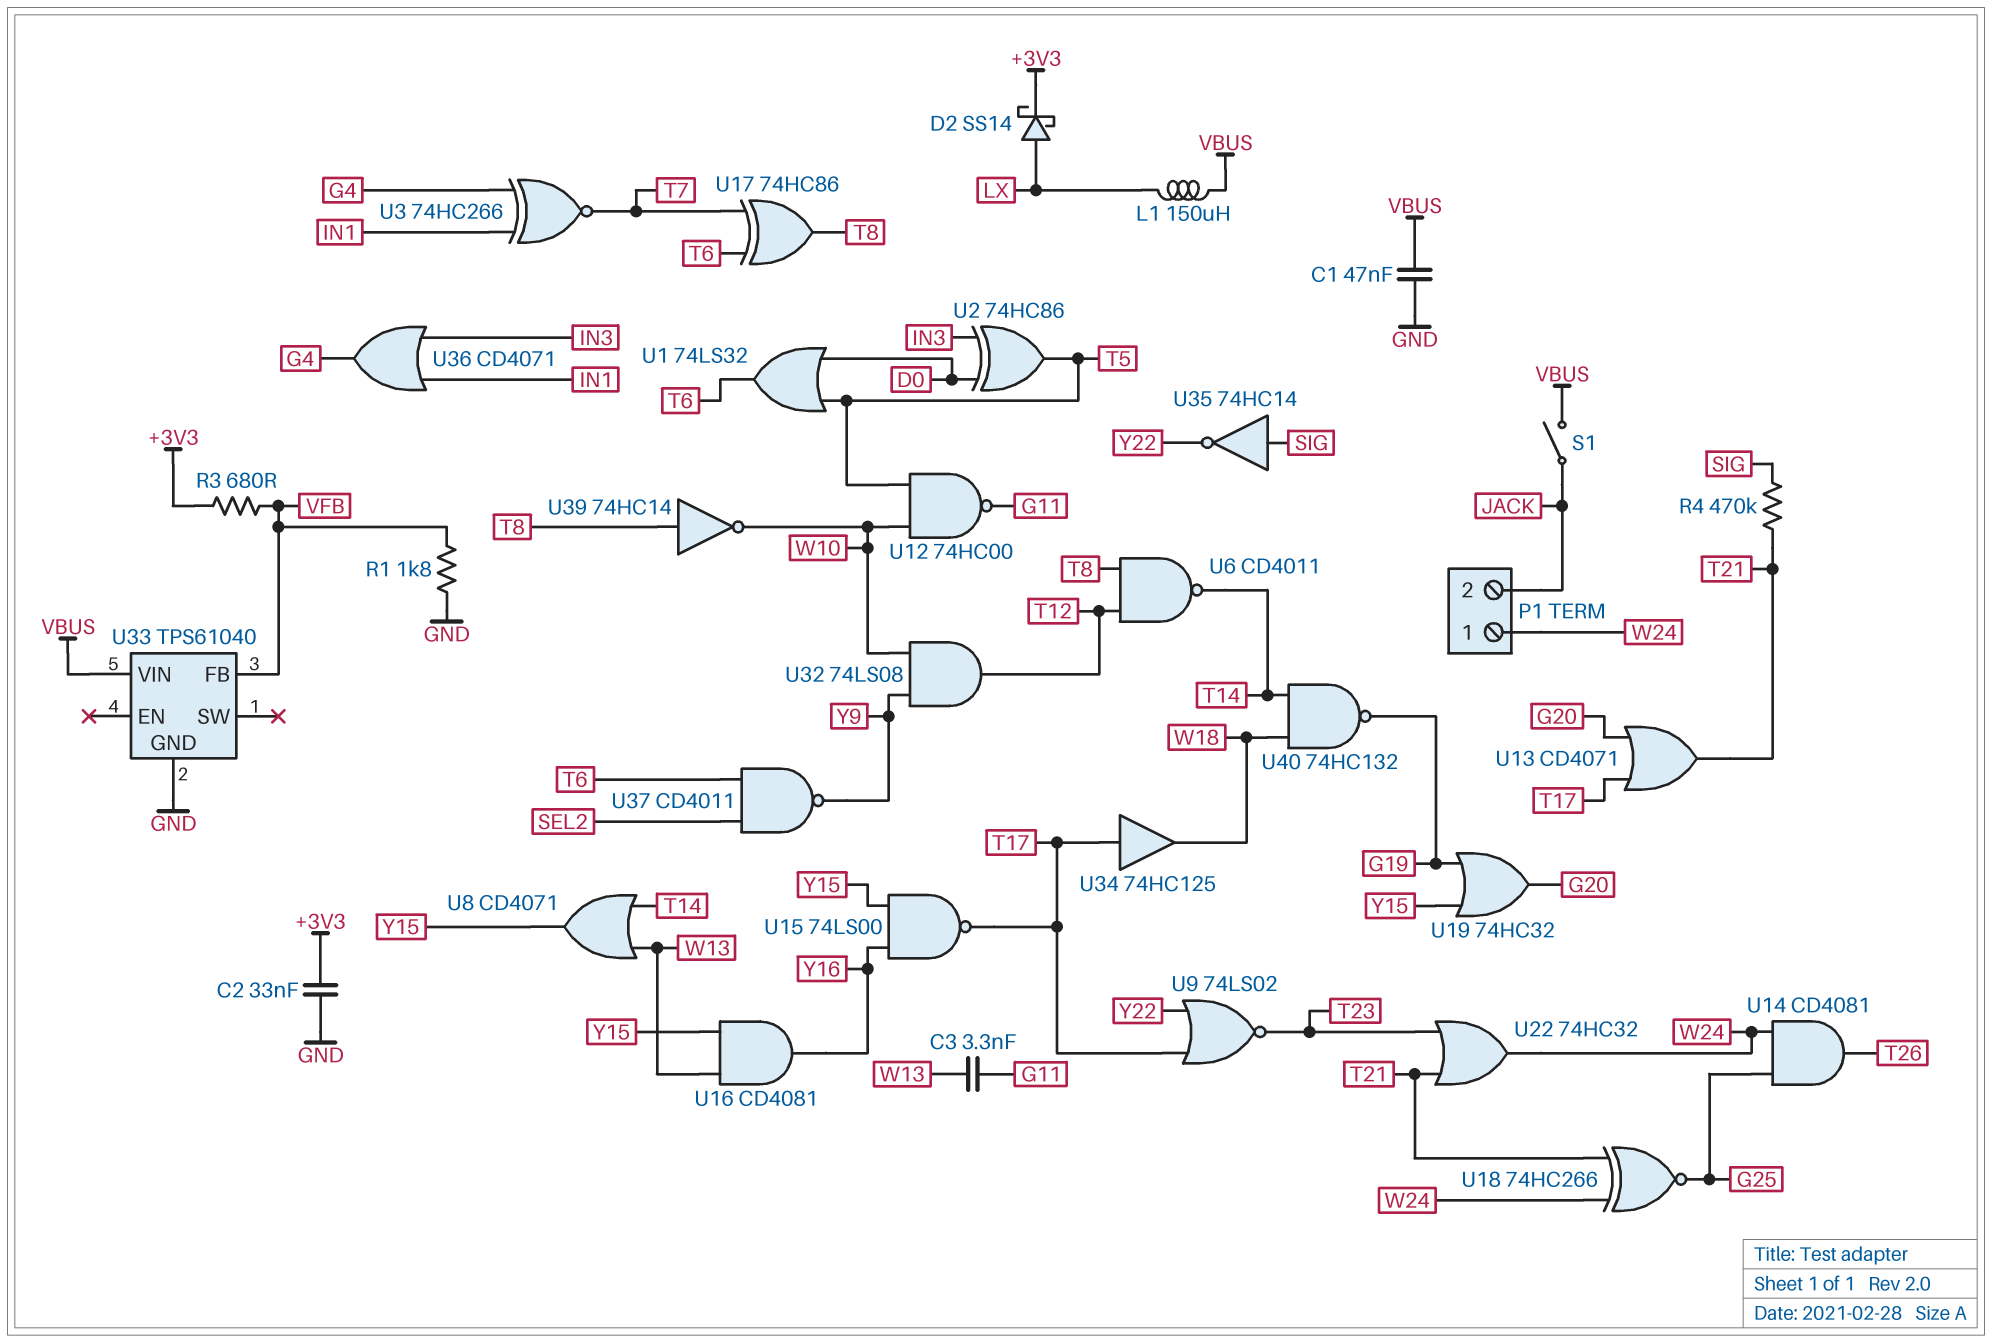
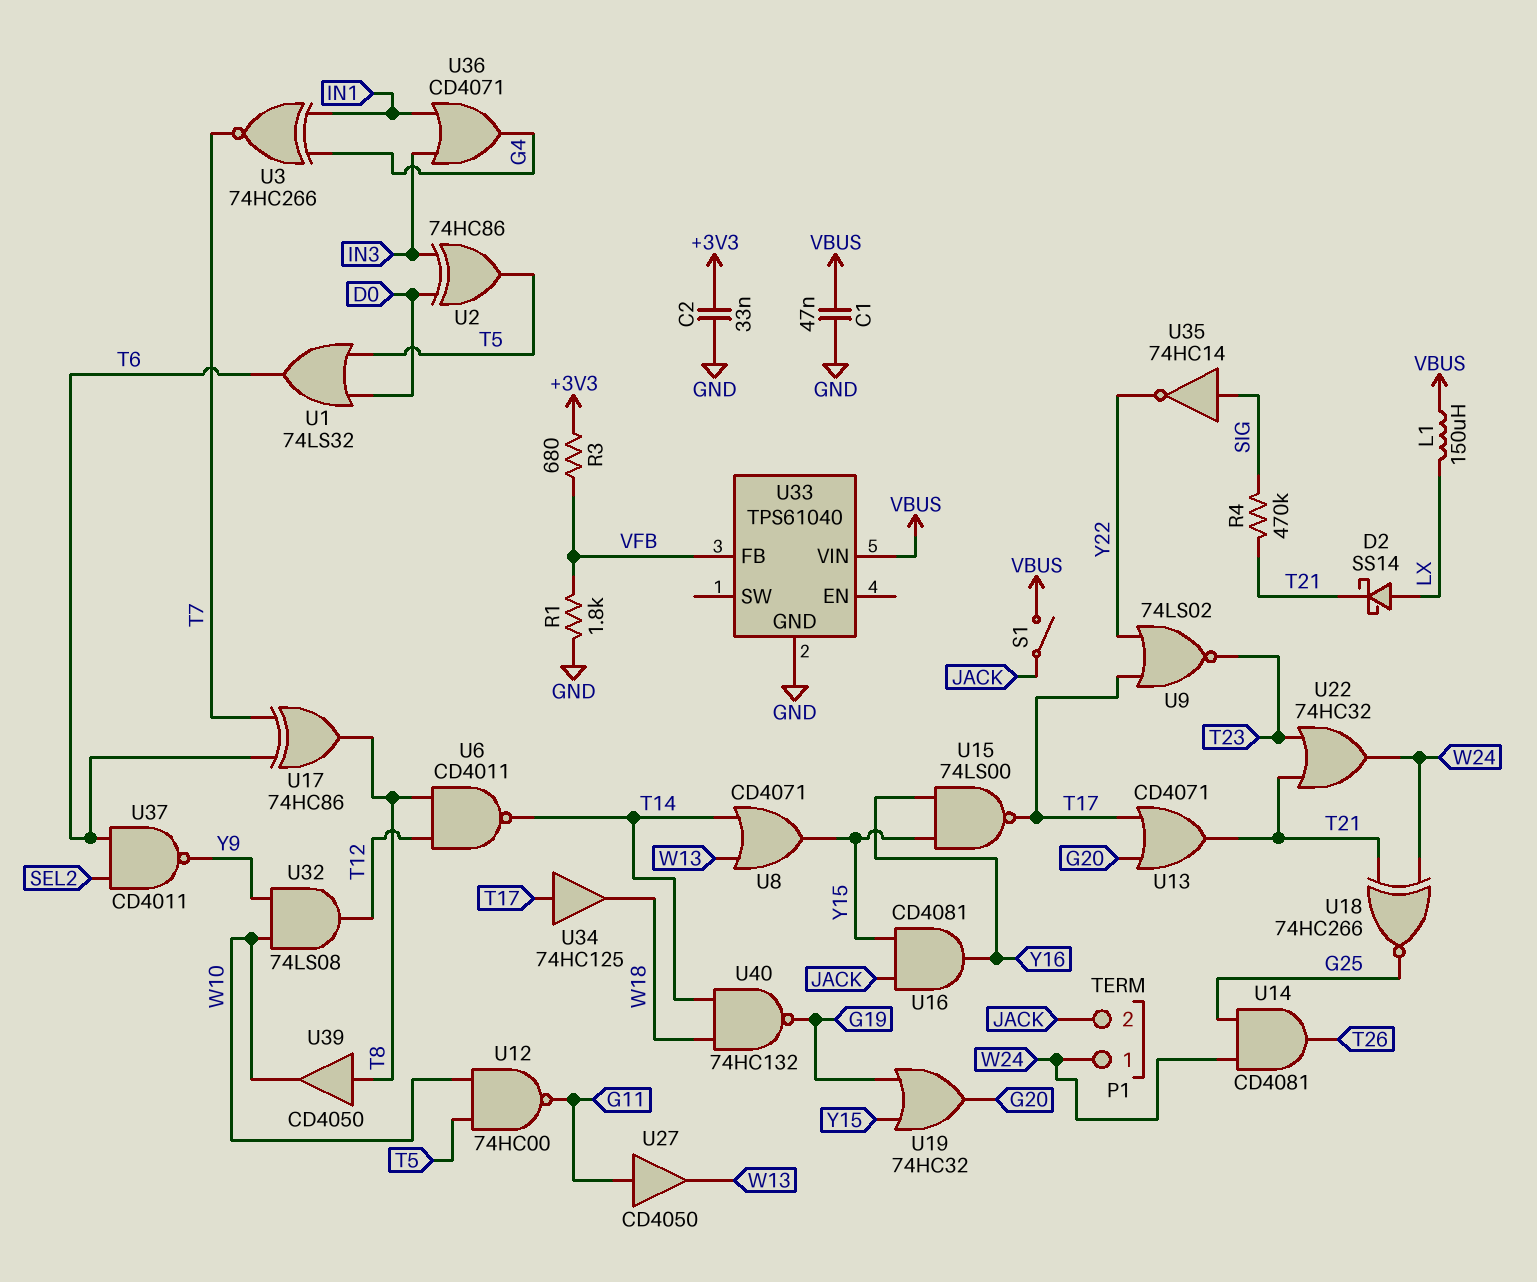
C3: 3.3nF (G11, W13) -> none
D2: schottky SS14 (A LX, K +3V3) -> schottky SS14 (A LX, K T21)
U16: AND CD4081 (in W13, in Y15, out Y16) -> AND CD4081 (in JACK, in Y15, out Y16)
U27: none -> buffer CD4050 (in G11, out W13)
U39: NOT 74HC14 (in T8, out W10) -> buffer CD4050 (in T8, out W10)

